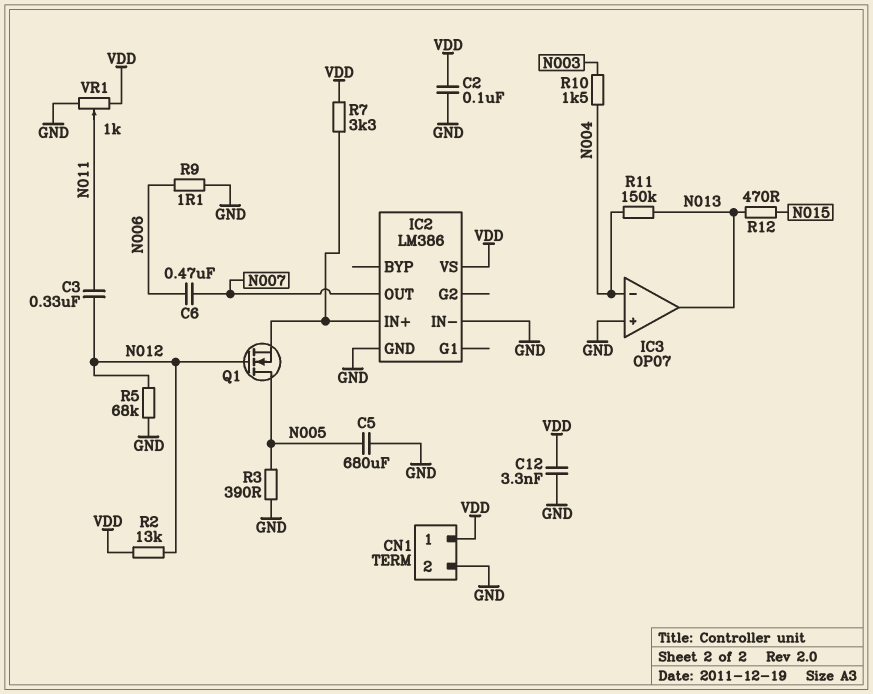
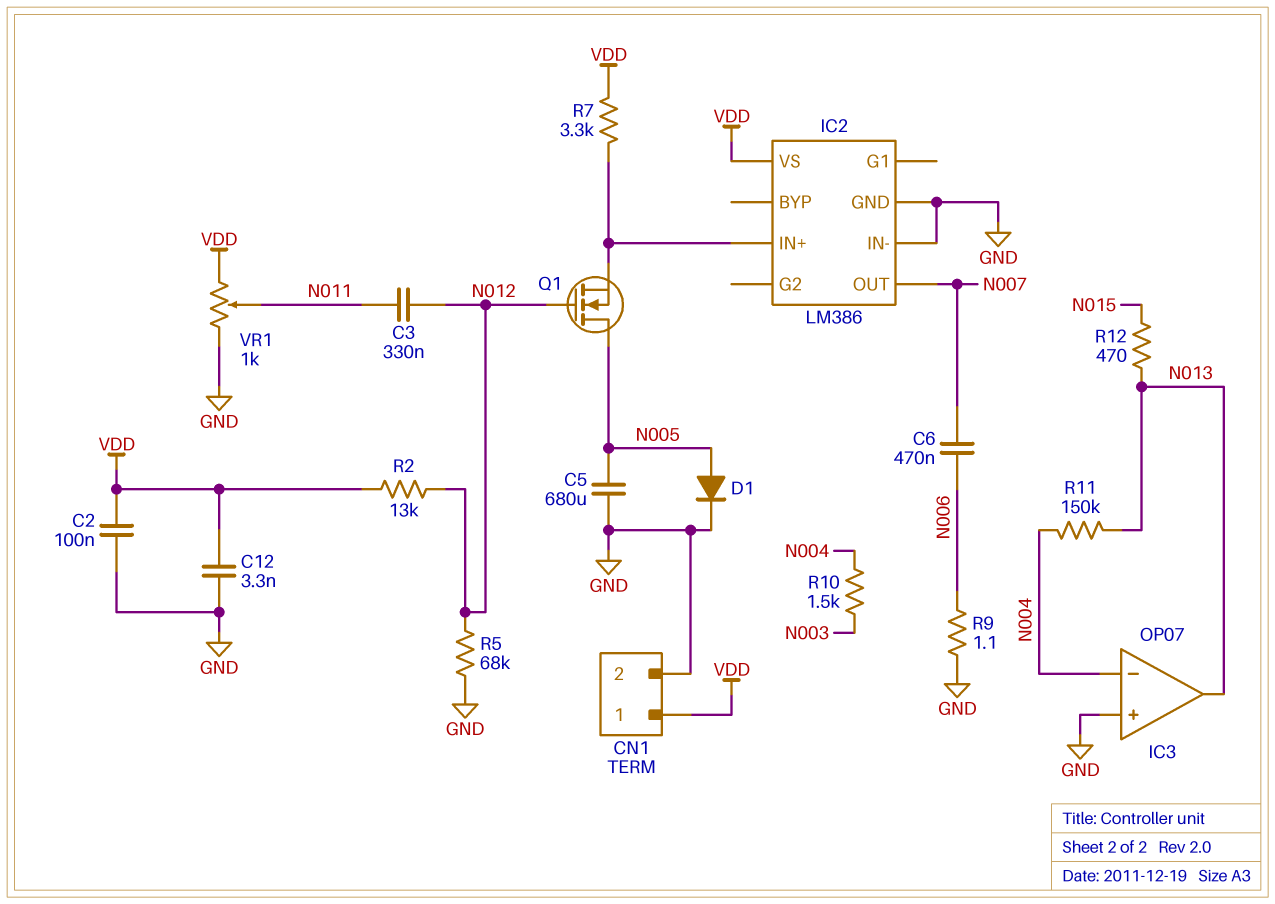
D1: none -> diode (A N005, K GND)
R3: 390 (GND, N005) -> none

